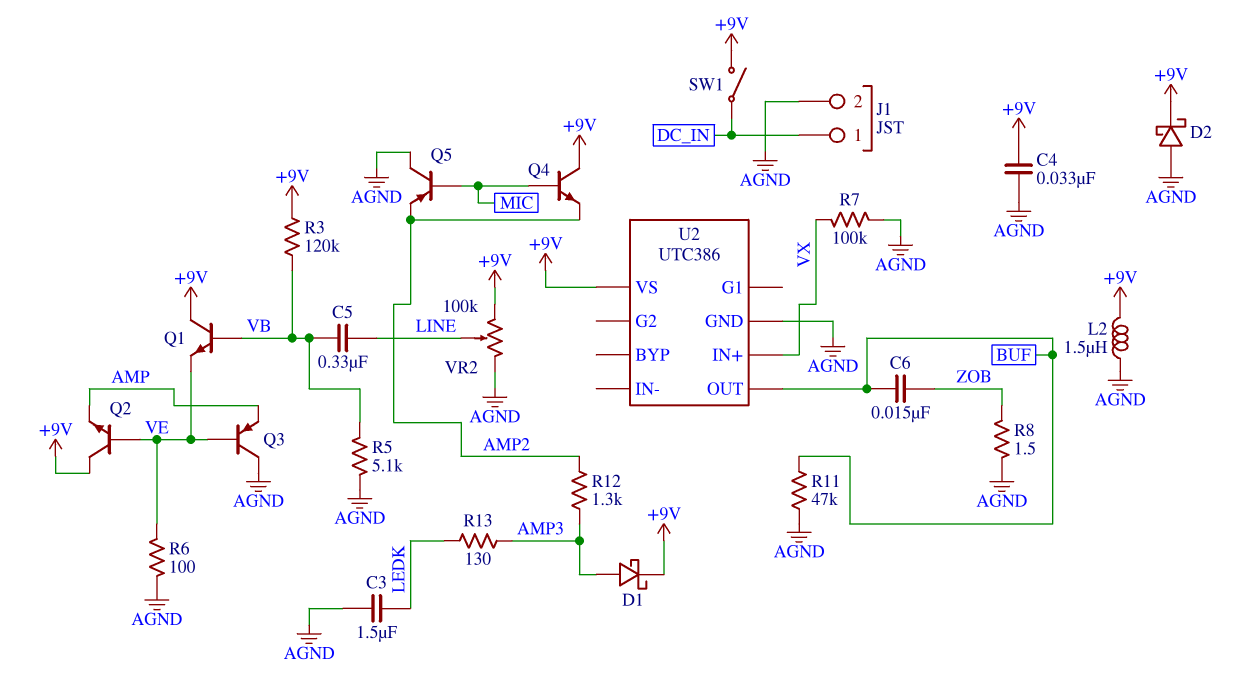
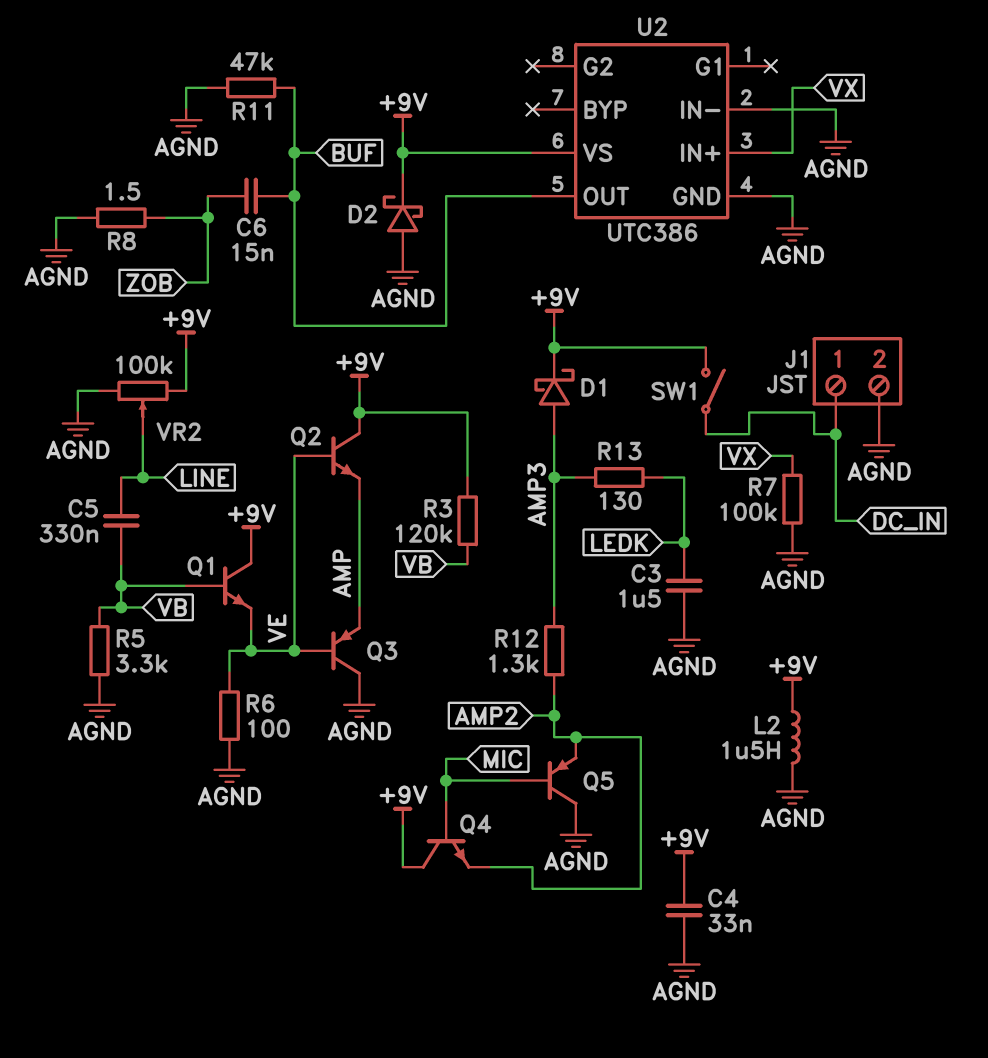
R5: 5.1k (AGND, VB) -> 3.3k (AGND, VB)
U2 pin IN-: none -> AGND

